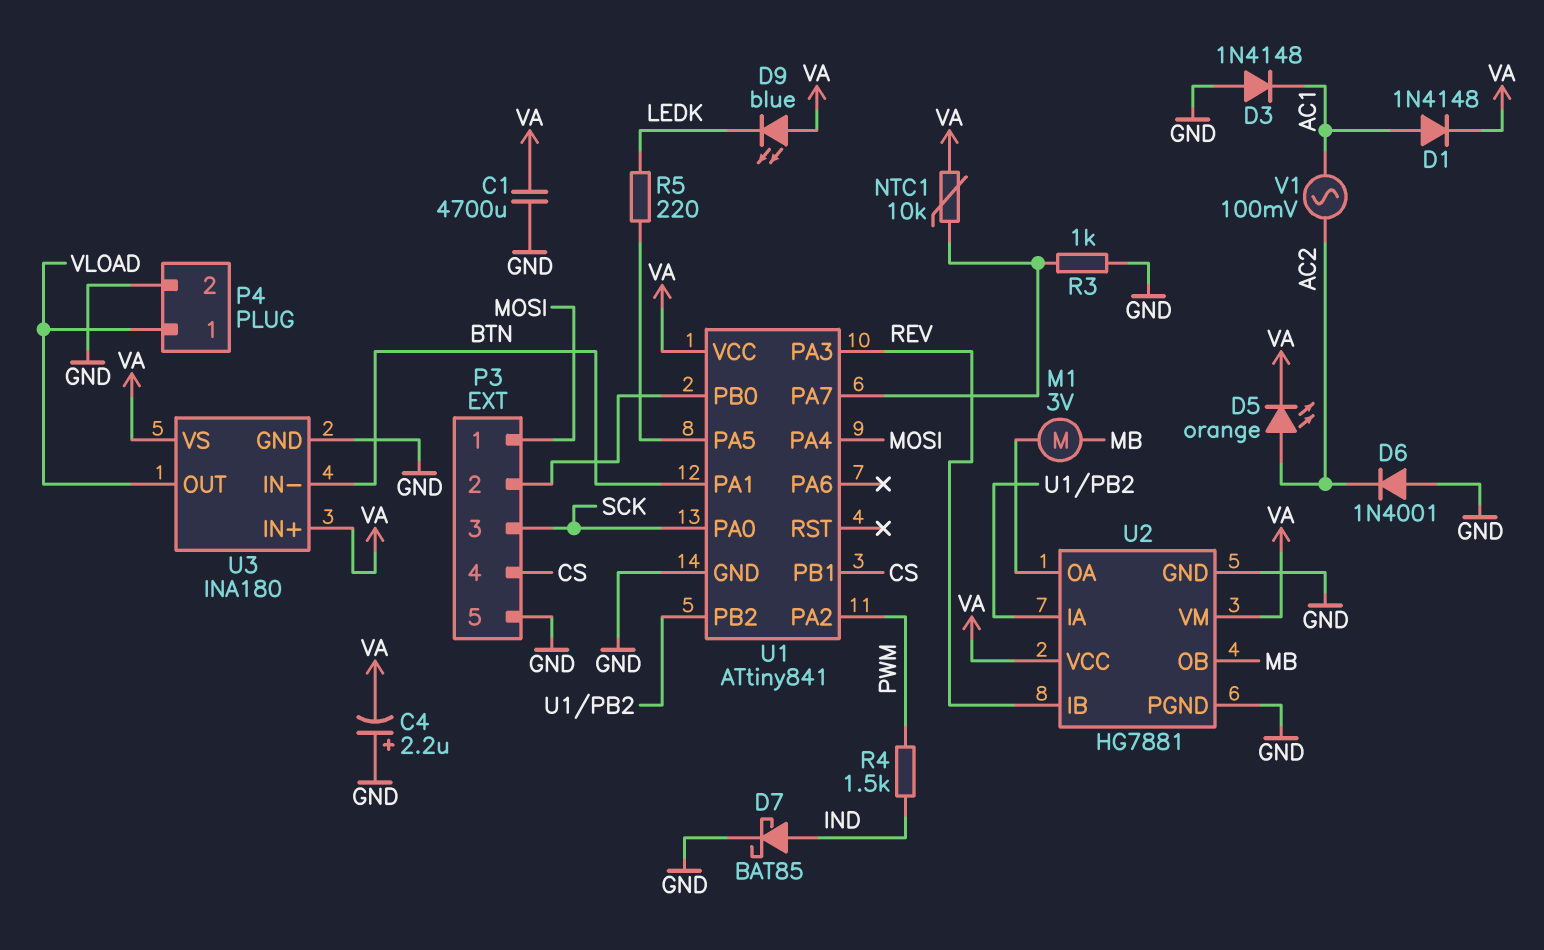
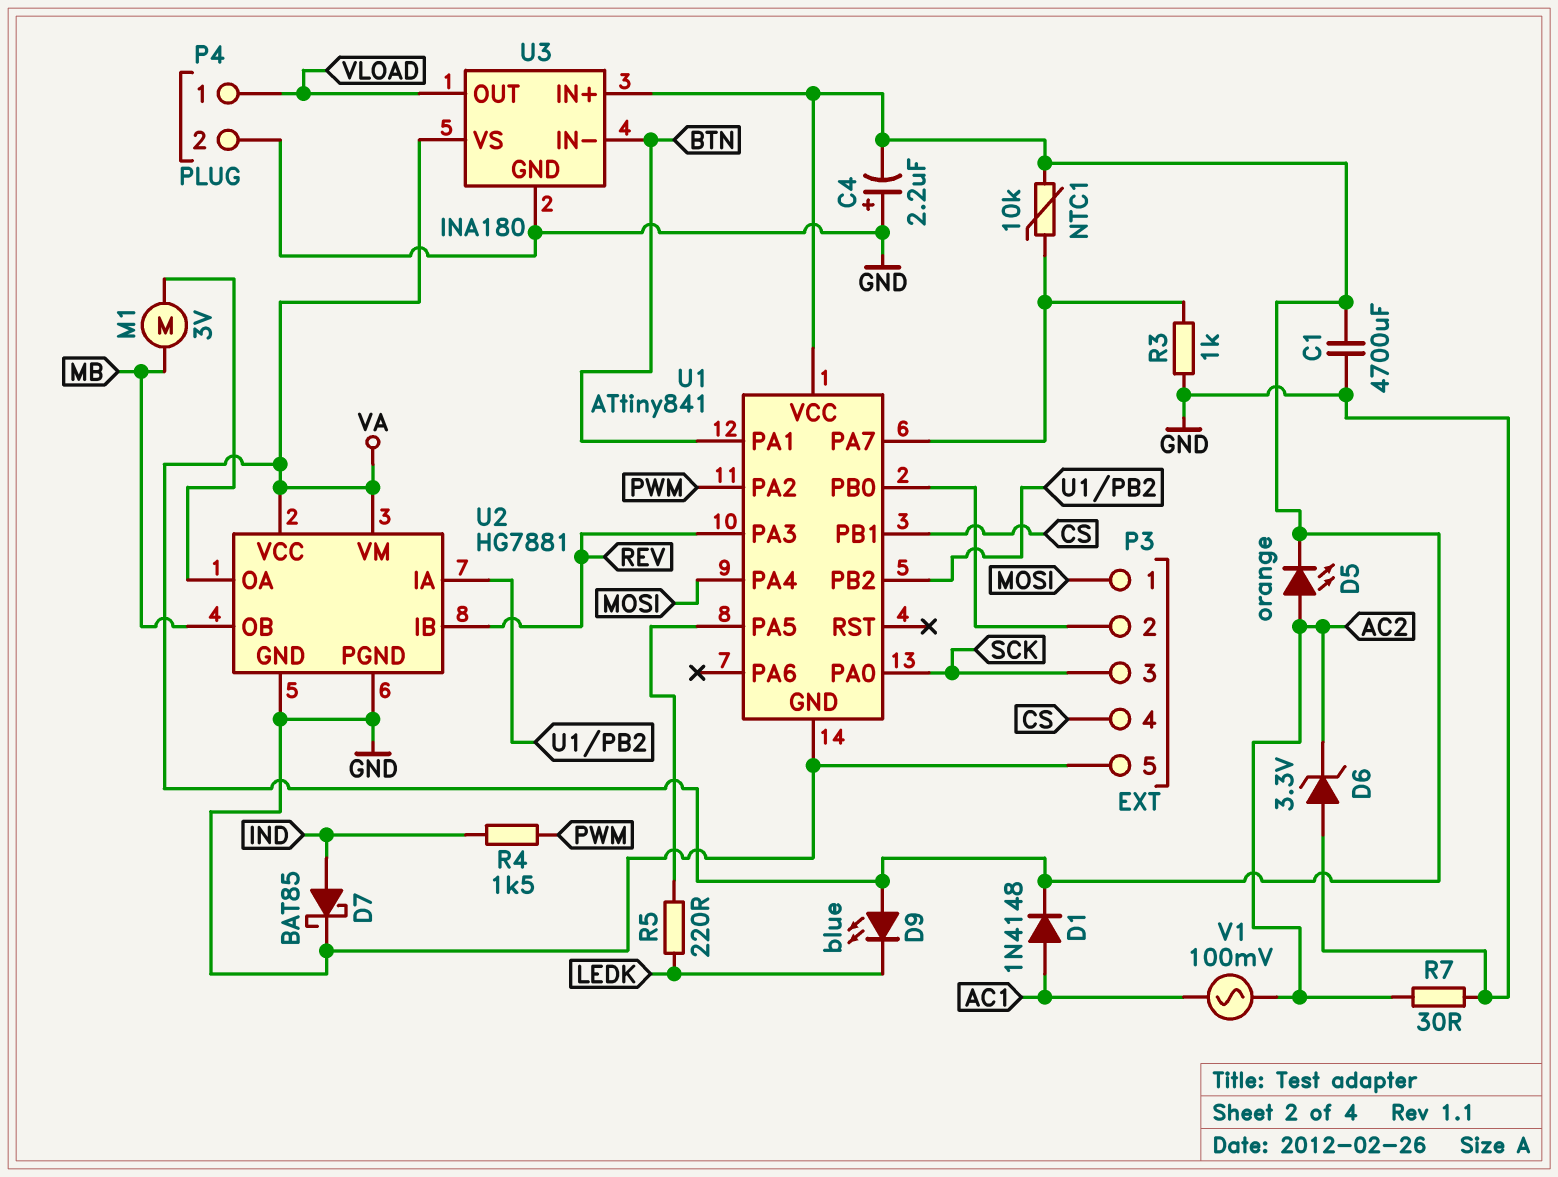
D3: diode 1N4148 (A GND, K AC1) -> none
D6: diode 1N4001 (A GND, K AC2) -> zener 3.3V (A GND, K AC2)
R7: none -> 30 (AC2, GND)

